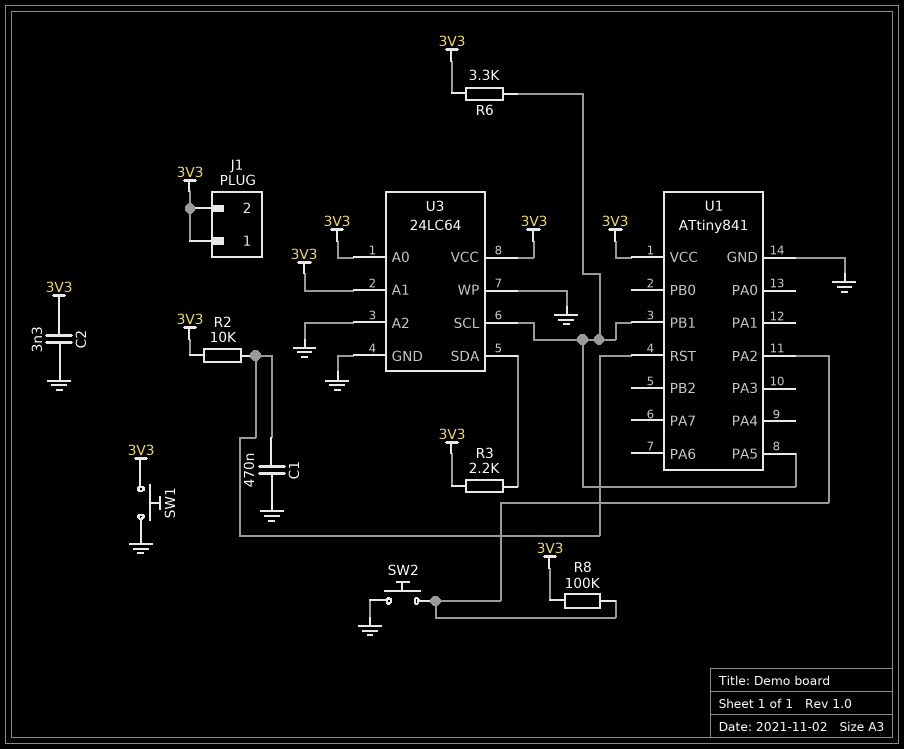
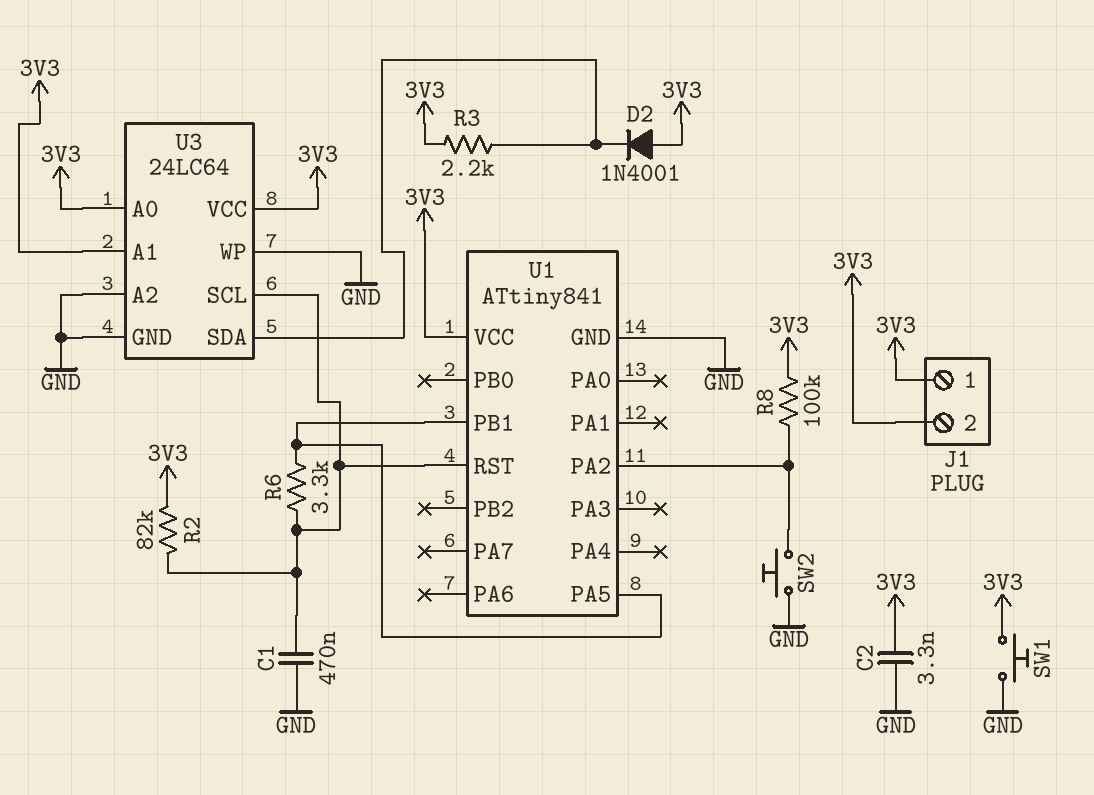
D2: none -> diode 1N4001 (A 3V3, K U3/SDA)
R2: 10k (3V3, U1/RST) -> 82k (3V3, U1/RST)
R6: 3.3k (3V3, U1/PA5) -> 3.3k (U1/PA5, U1/RST)
U3 pin SCL: U1/PA5 -> U1/RST

